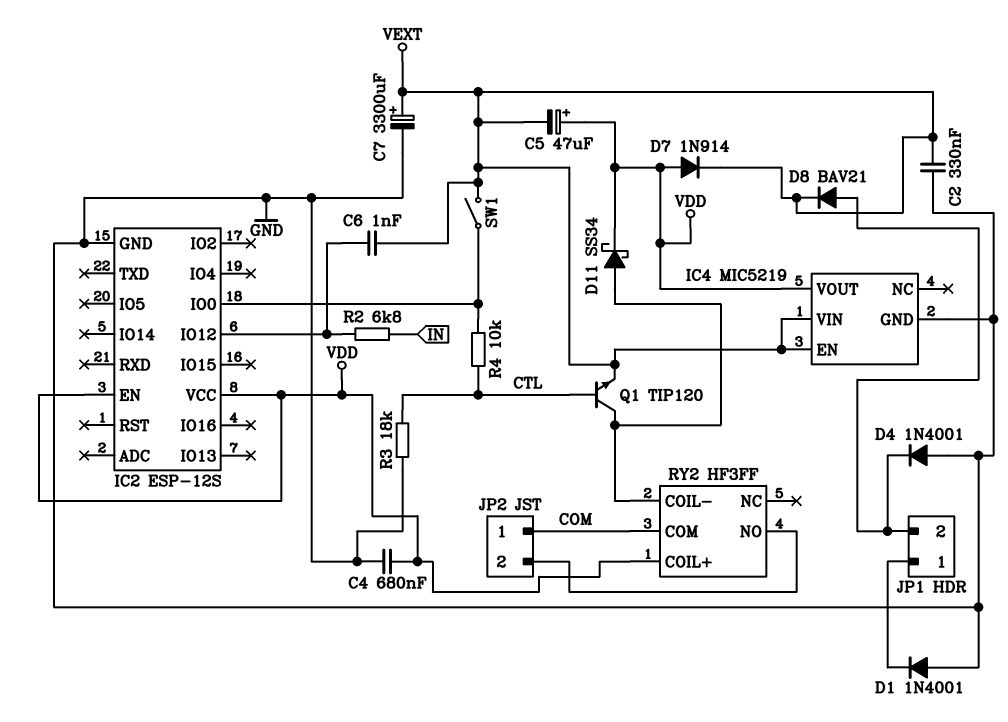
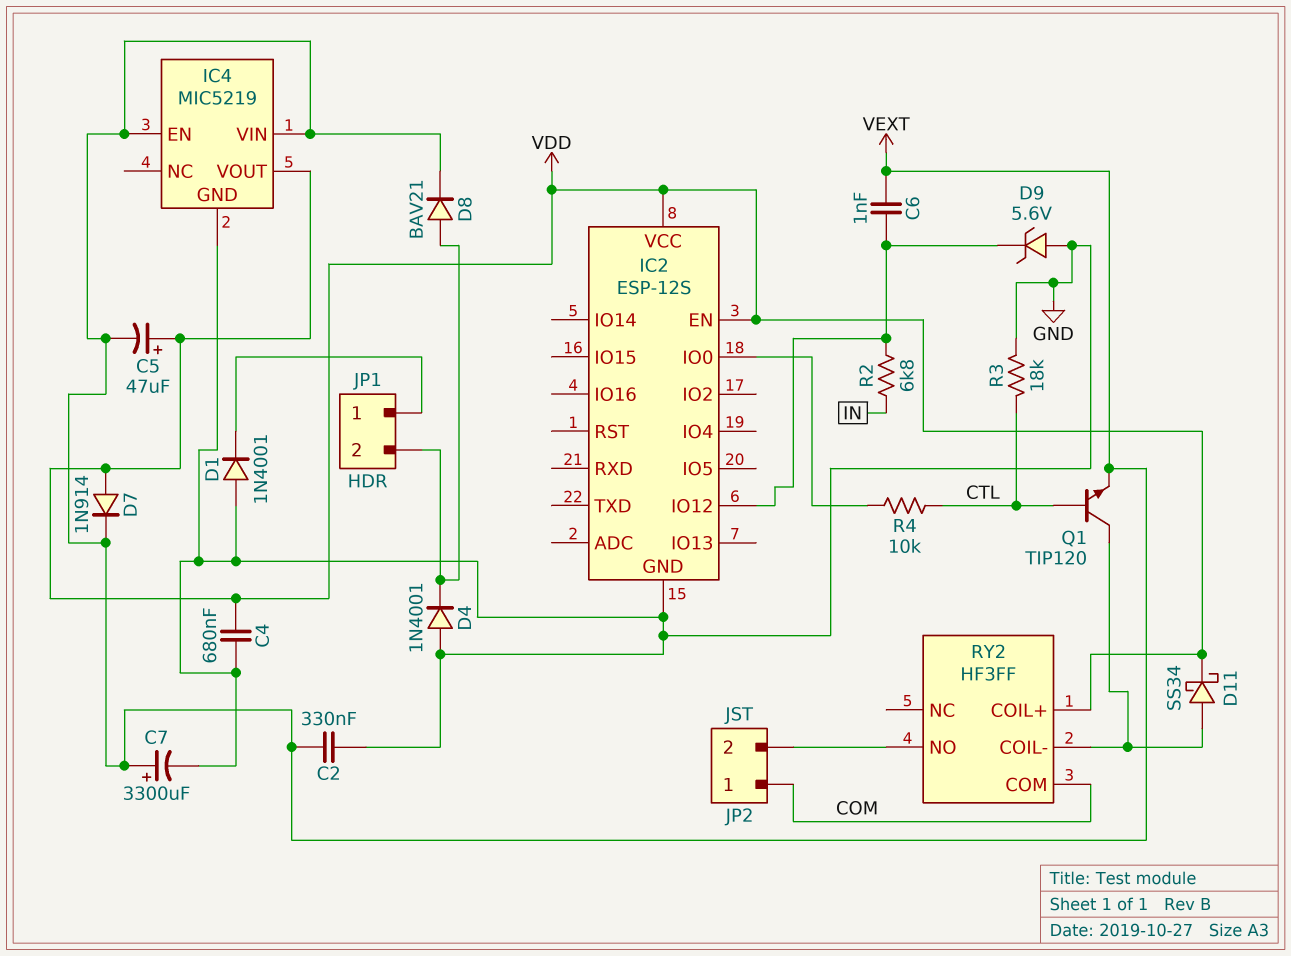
D9: none -> zener 5.6V (A GND, K IC2/IO12)
SW1: switch (IC2/IO0, VEXT) -> none

